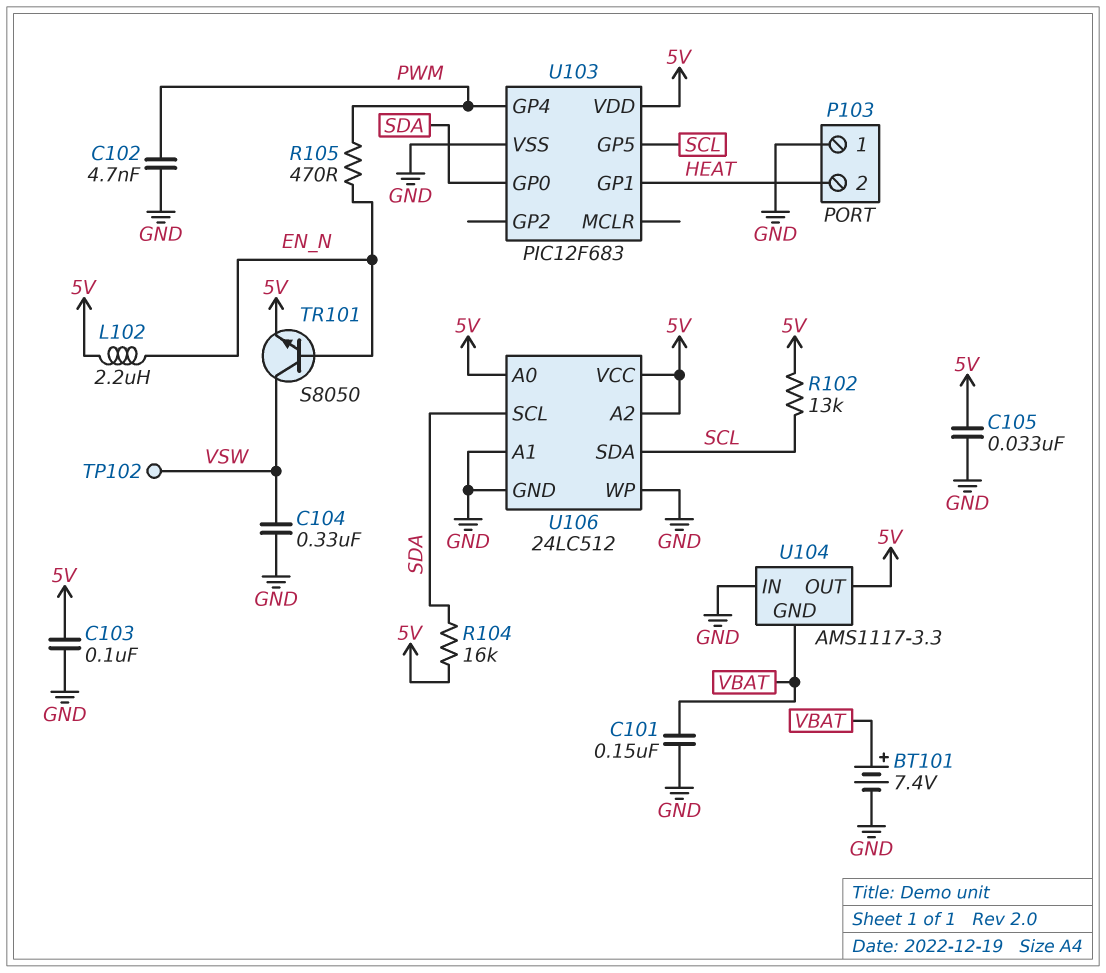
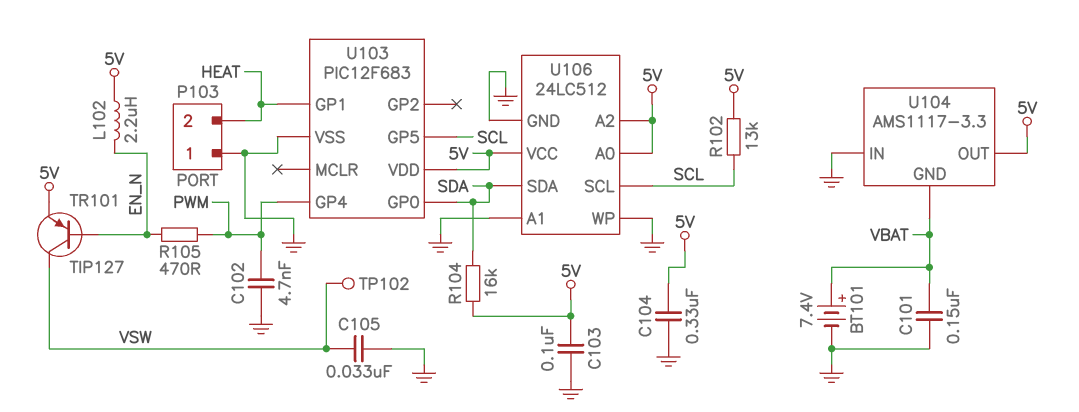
C104: 330nF (GND, VSW) -> 330nF (5V, GND)
C105: 33nF (5V, GND) -> 33nF (GND, VSW)
TR101: NPN S8050 (B EN_N, C VSW, E 5V) -> PNP TIP127 (B EN_N, C VSW, E 5V)
U106 pin SCL: SDA -> SCL
U106 pin SDA: SCL -> SDA

